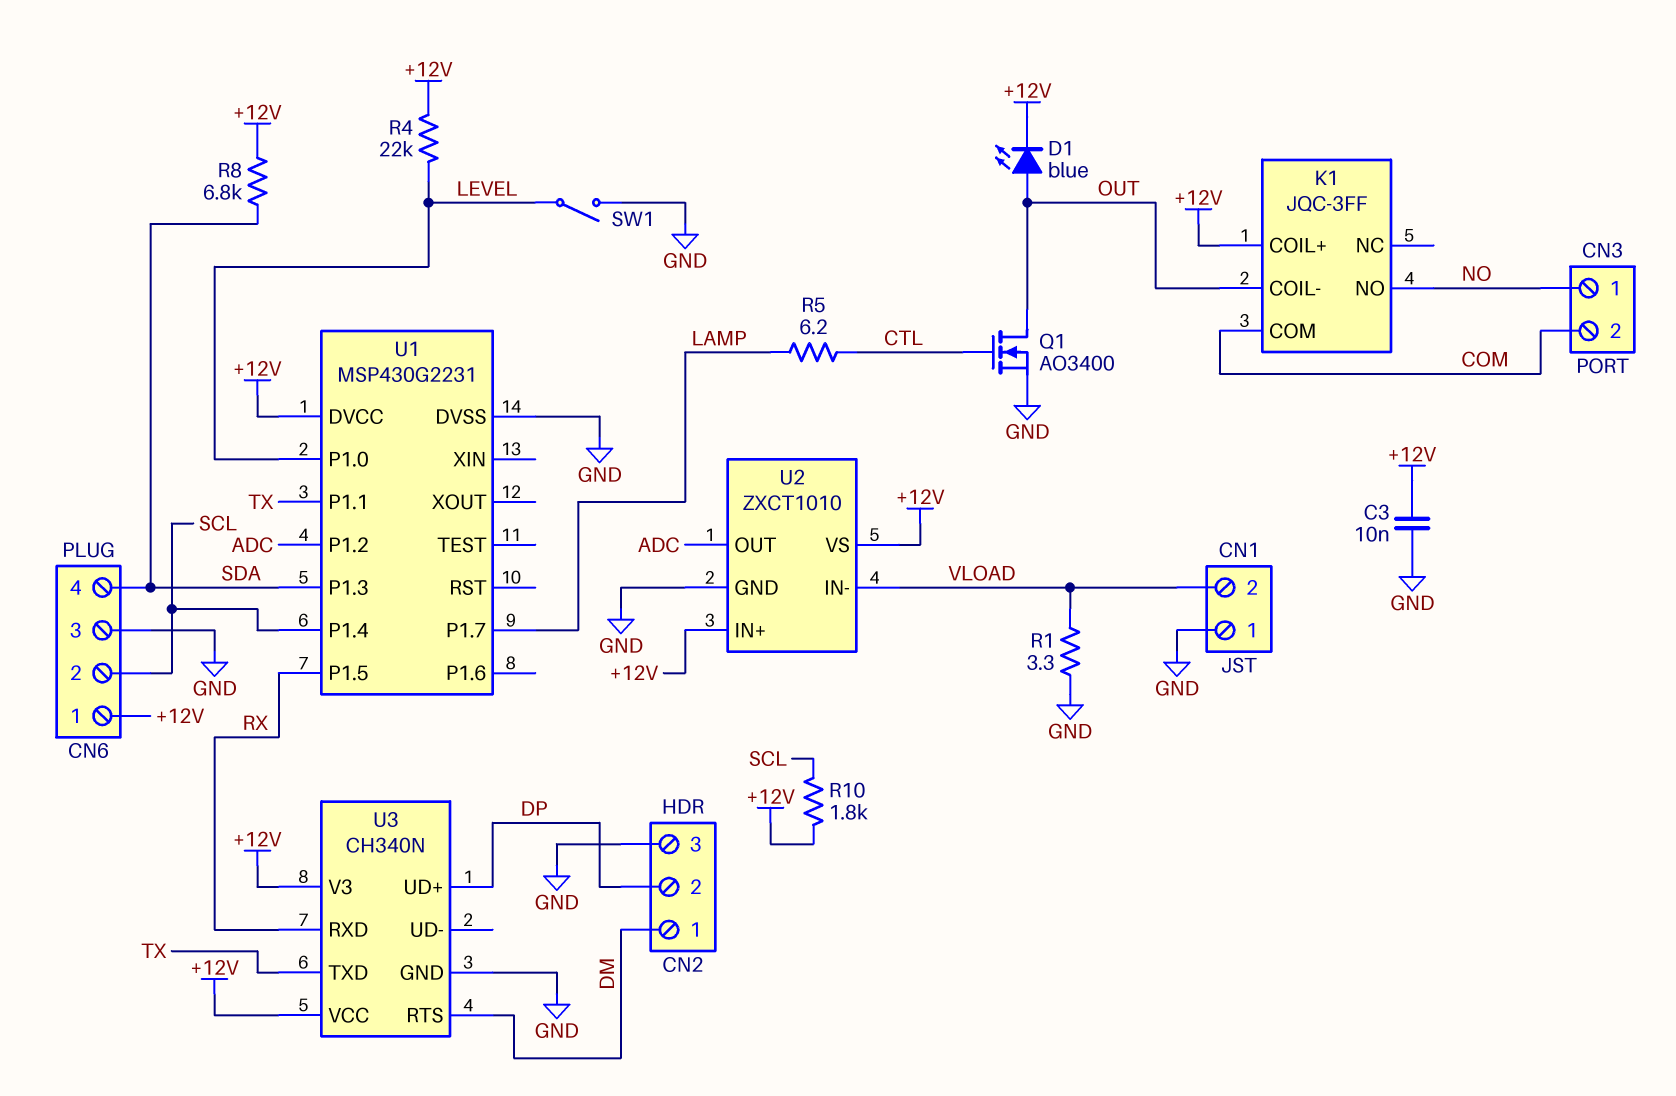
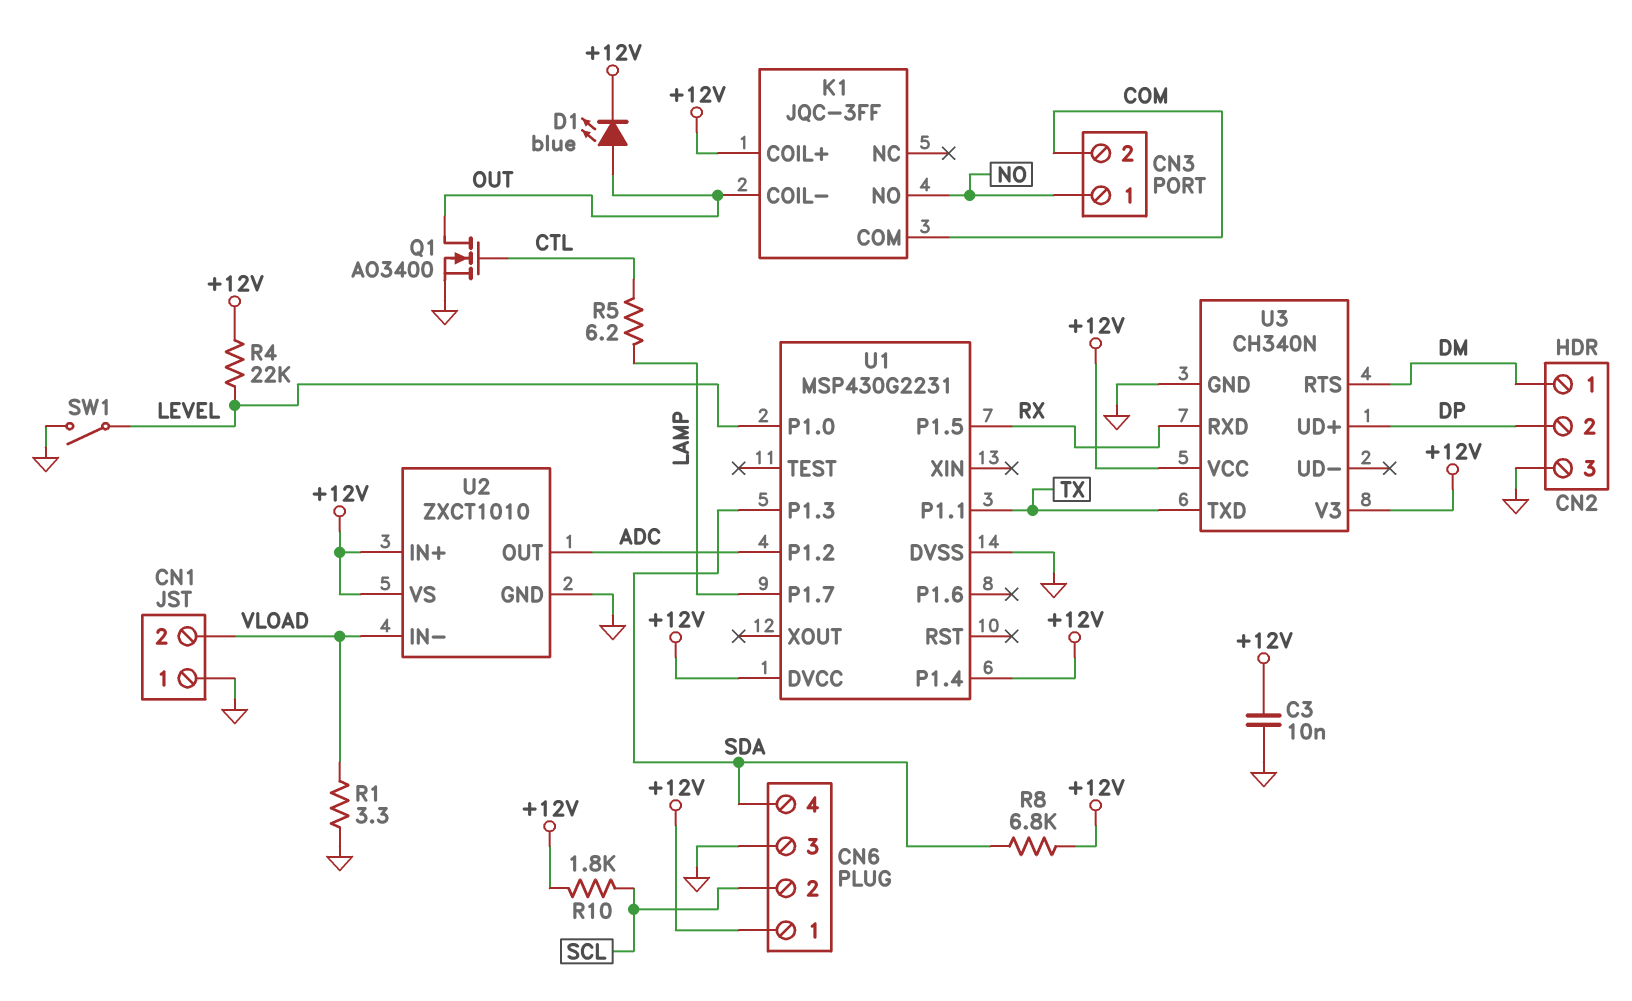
U1 pin P1.4: SCL -> +12V

